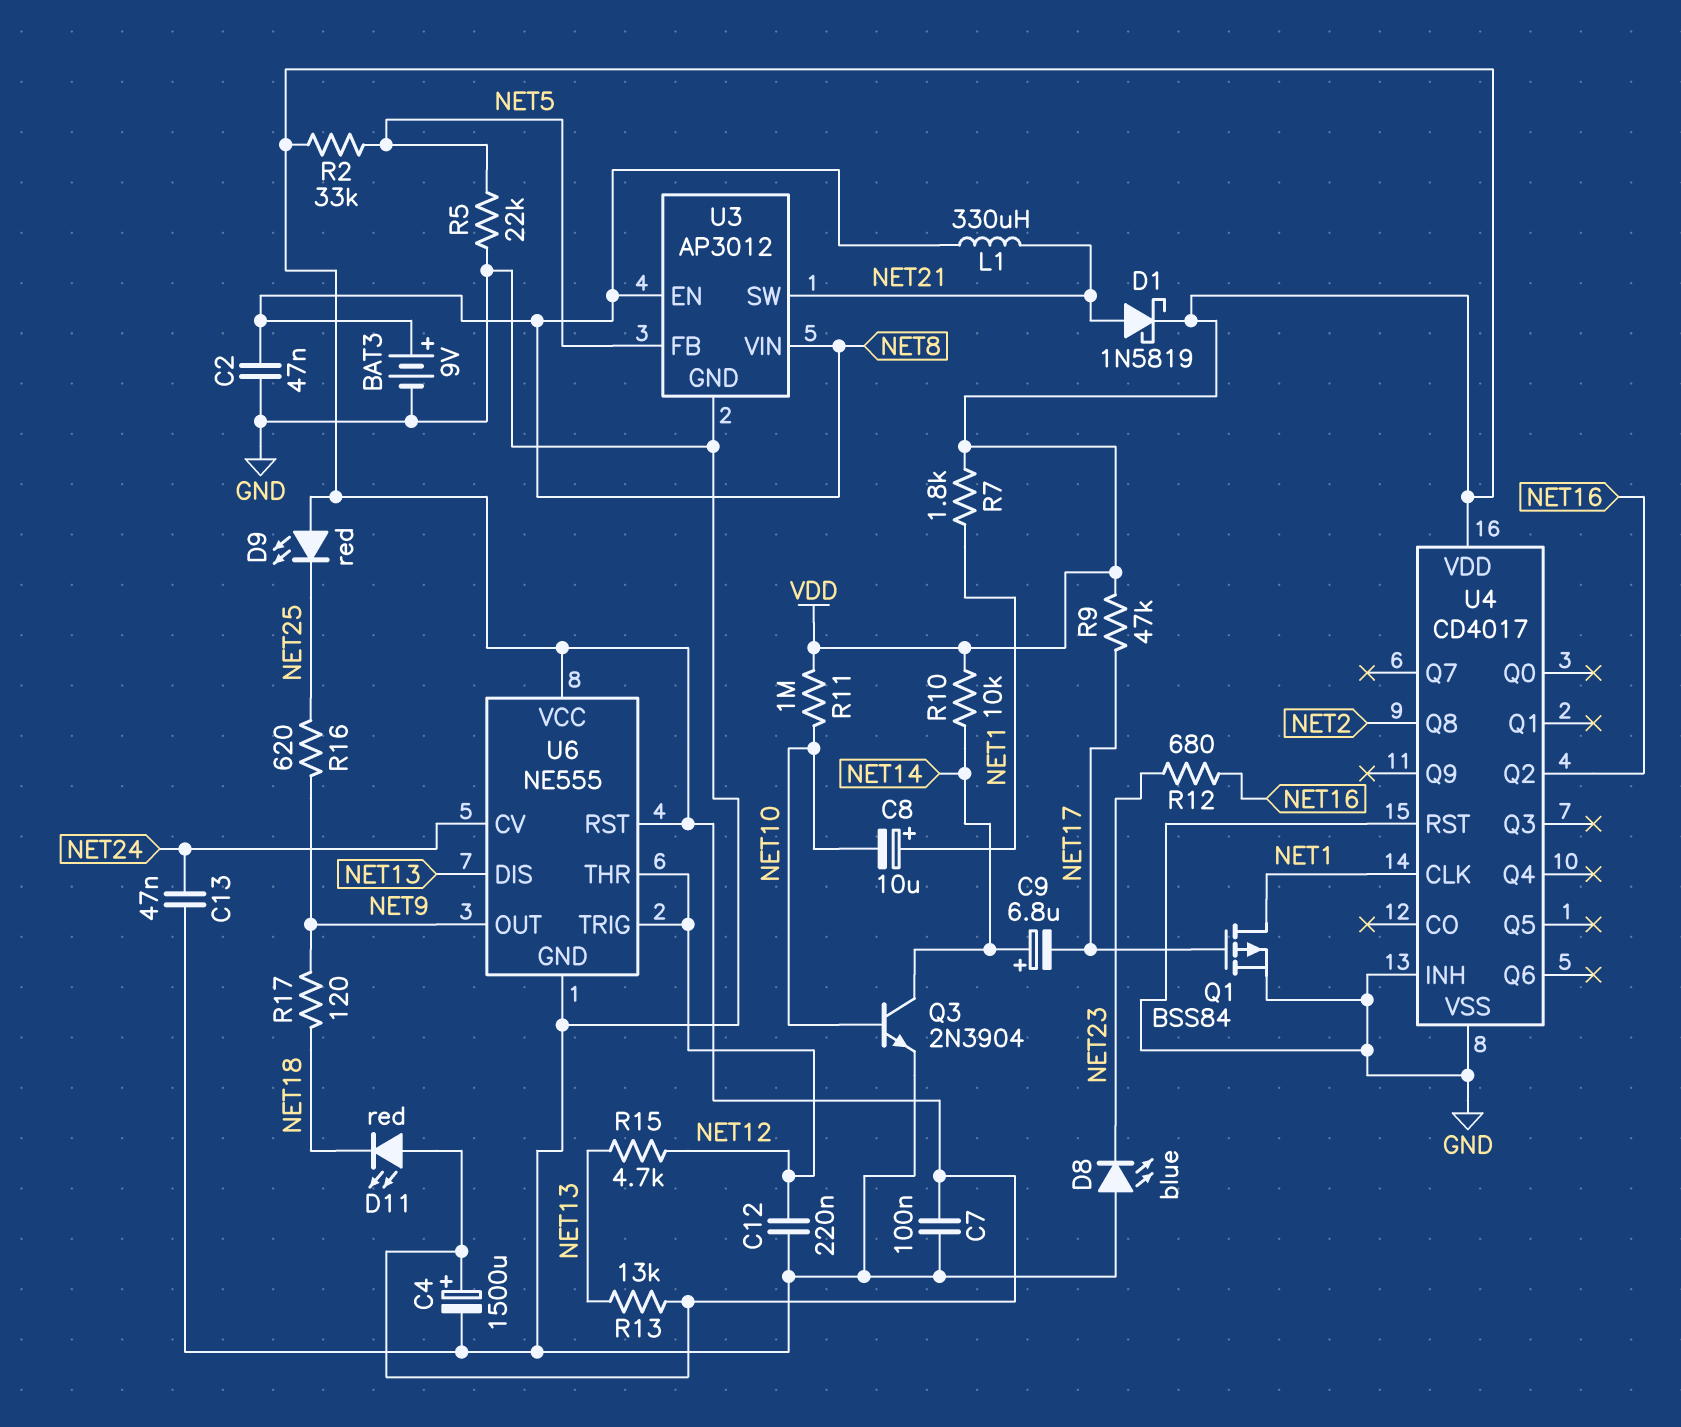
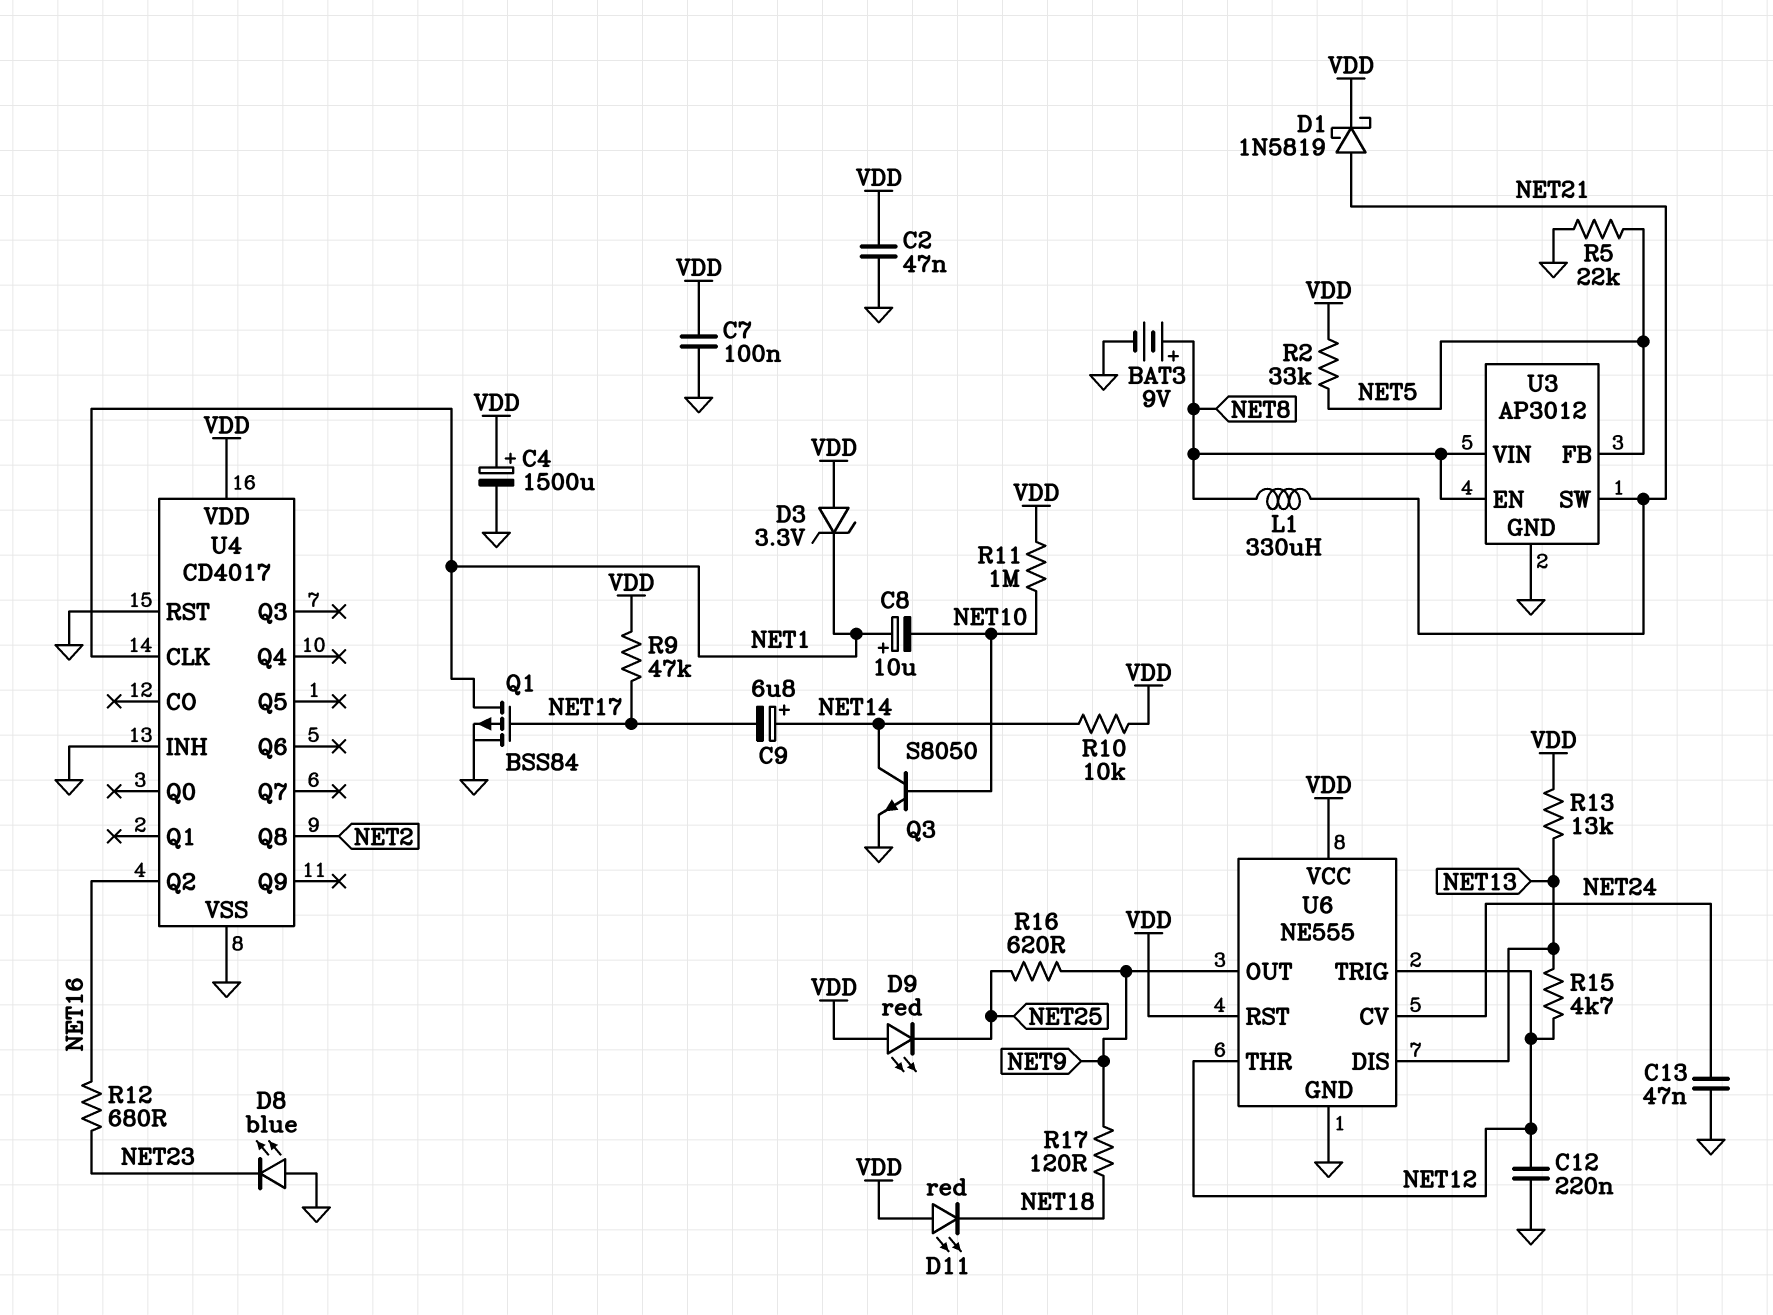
C2: 47nF (GND, NET8) -> 47nF (GND, VDD)
D3: none -> zener 3.3V (A VDD, K NET1)
Q3: NPN 2N3904 (B NET10, C NET14, E GND) -> NPN S8050 (B NET10, C NET14, E GND)
R7: 1.8k (NET1, VDD) -> none

